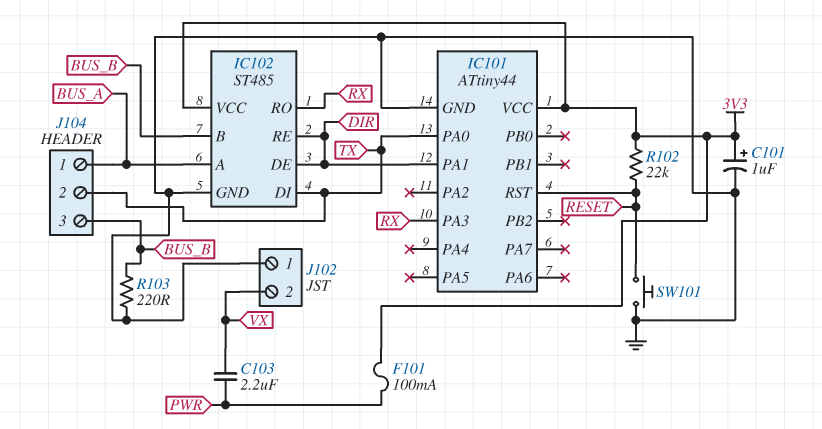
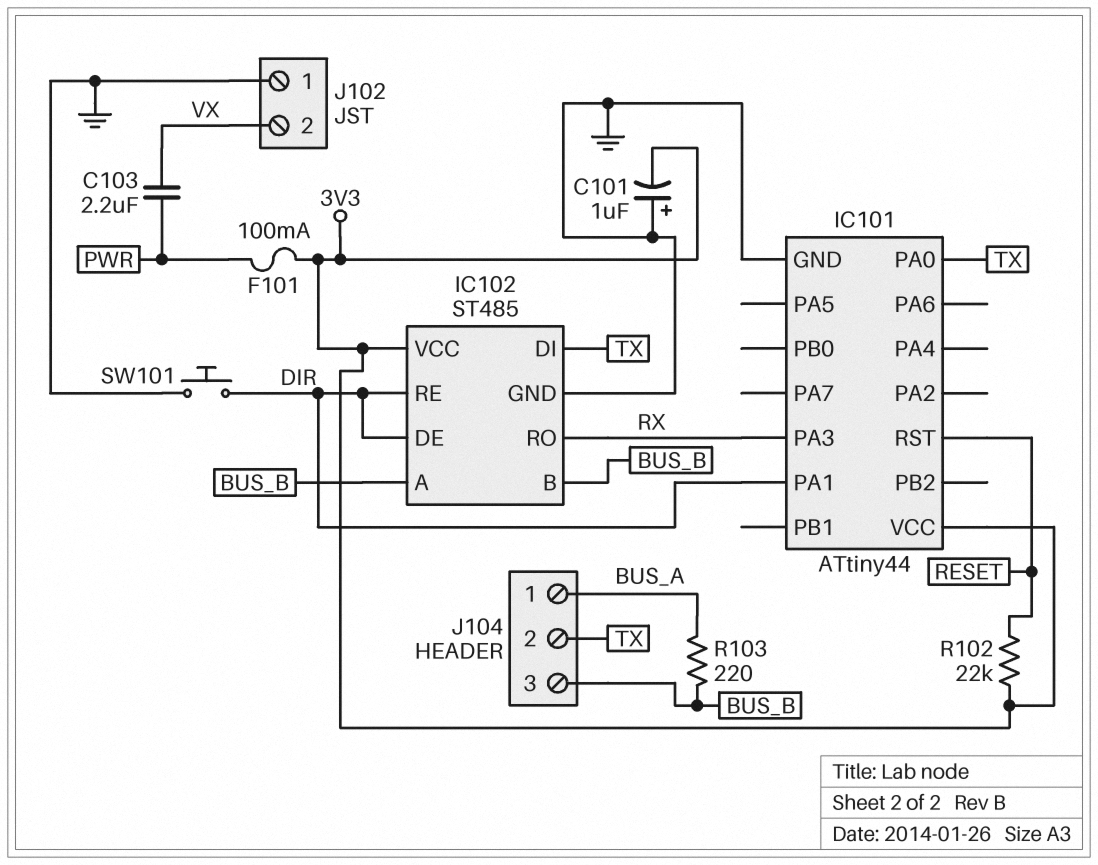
C101: 1uF (plus 3V3, minus GND) -> 1uF (plus GND, minus 3V3)
IC102 pin A: BUS_A -> BUS_B
R103: 220 (BUS_B, GND) -> 220 (BUS_A, BUS_B)
SW101: button (GND, RESET) -> button (DIR, GND)

